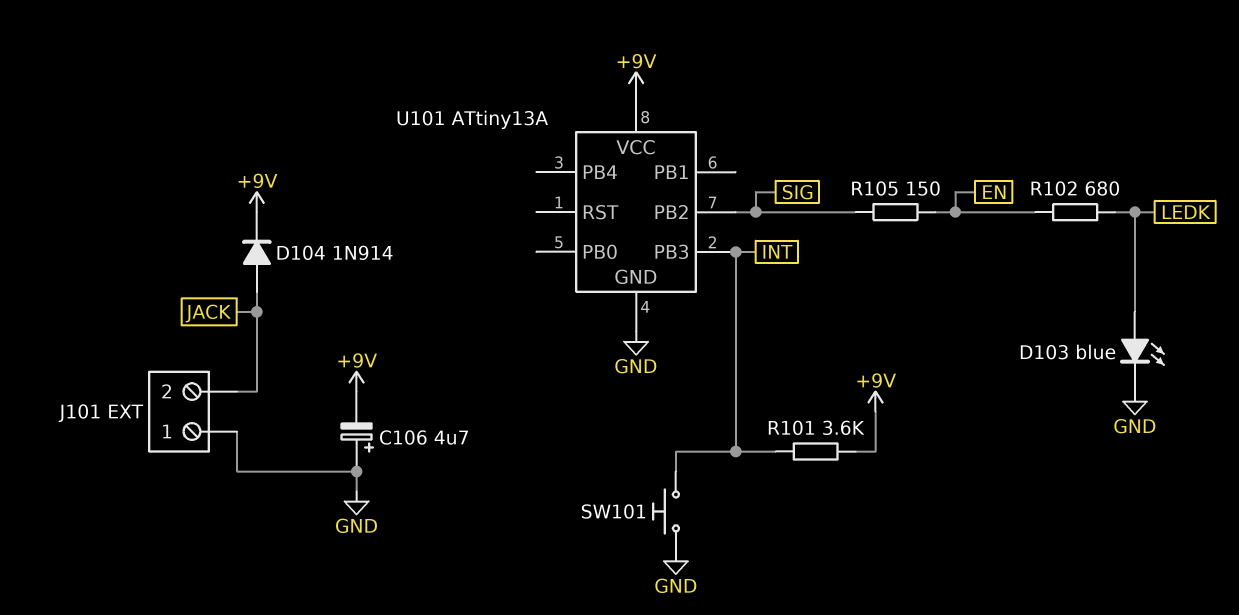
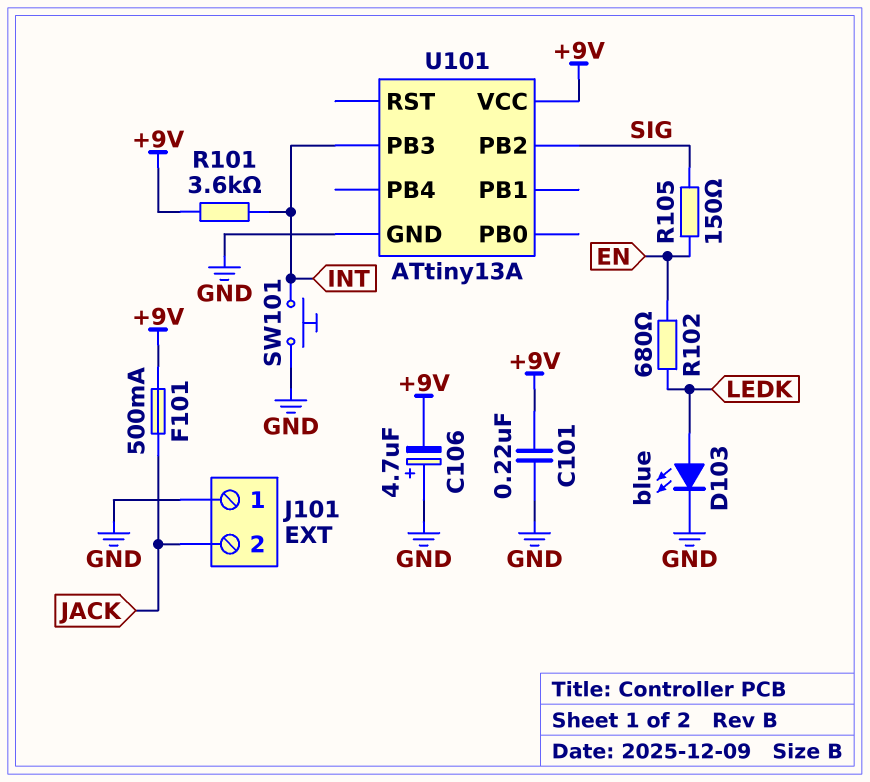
C101: none -> 220nF (+9V, GND)
D104: diode 1N914 (A JACK, K +9V) -> none
F101: none -> 500mA (+9V, JACK)

